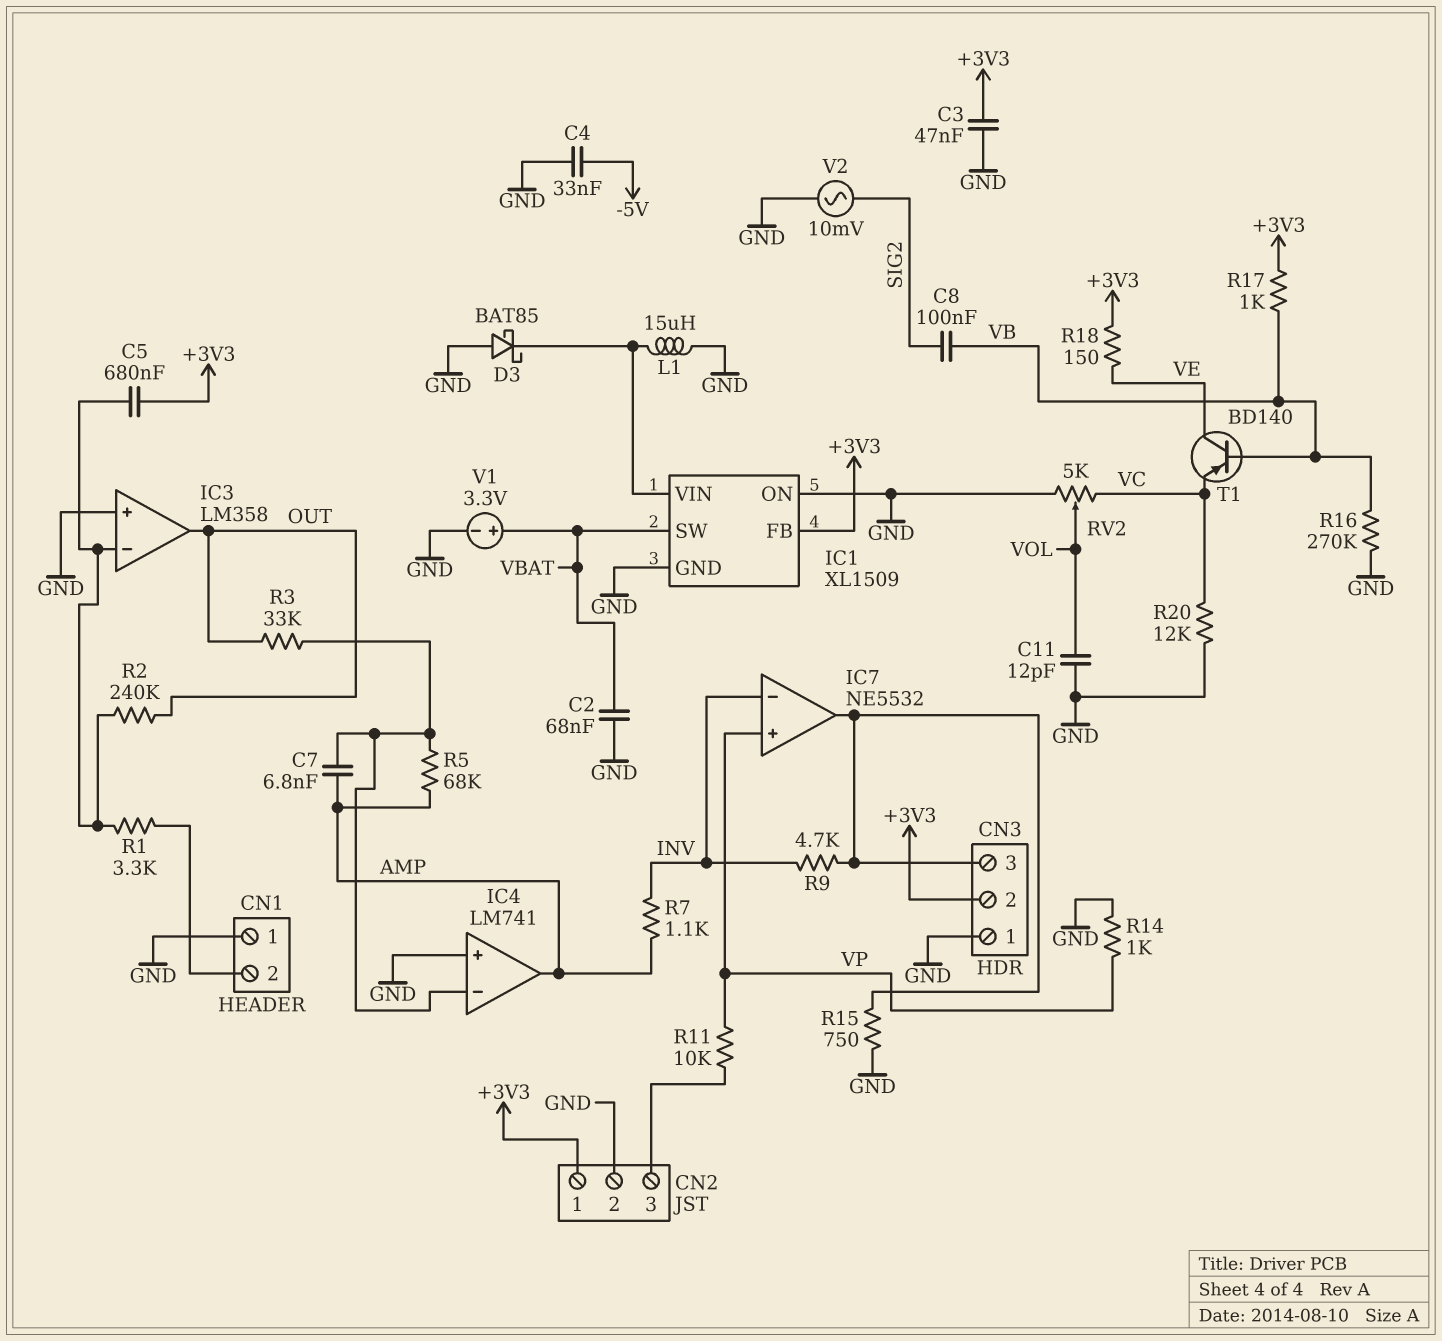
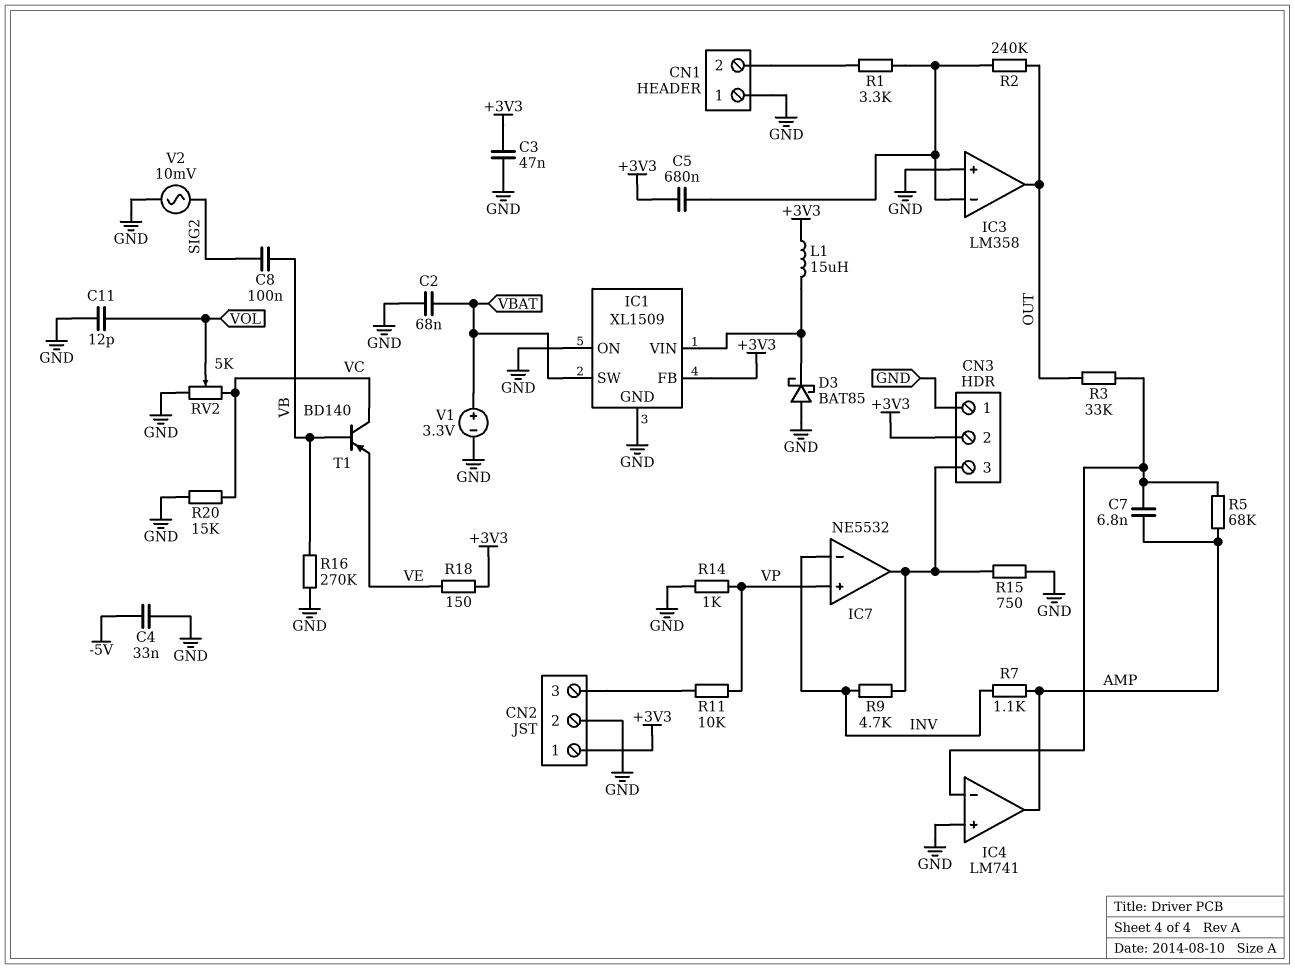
L1: 15uH (GND, IC1/VIN) -> 15uH (+3V3, IC1/VIN)
R17: 1k (+3V3, VB) -> none
R20: 12k (GND, VC) -> 15k (GND, VC)
T1: PNP BD140 (B VB, C VE, E VC) -> PNP BD140 (B VB, C VC, E VE)

